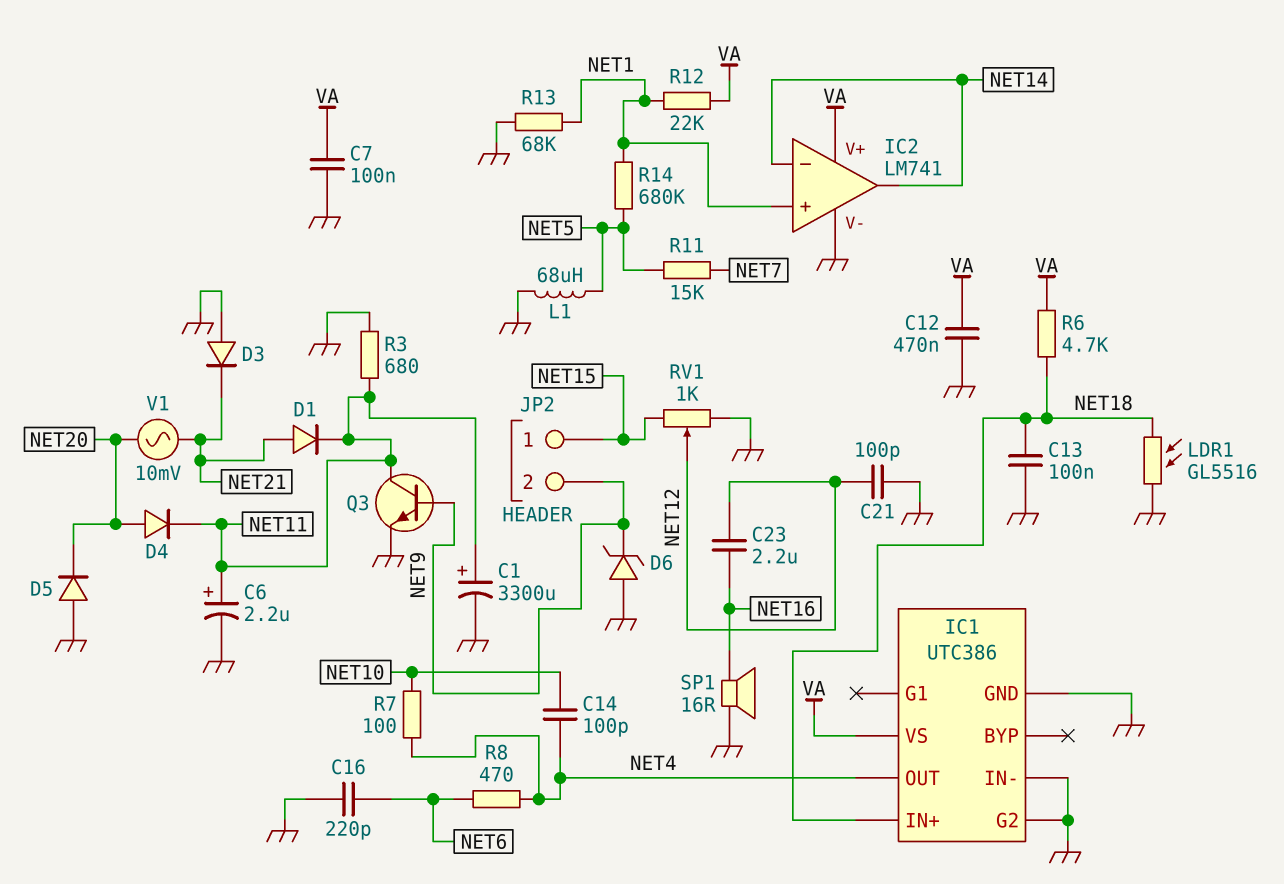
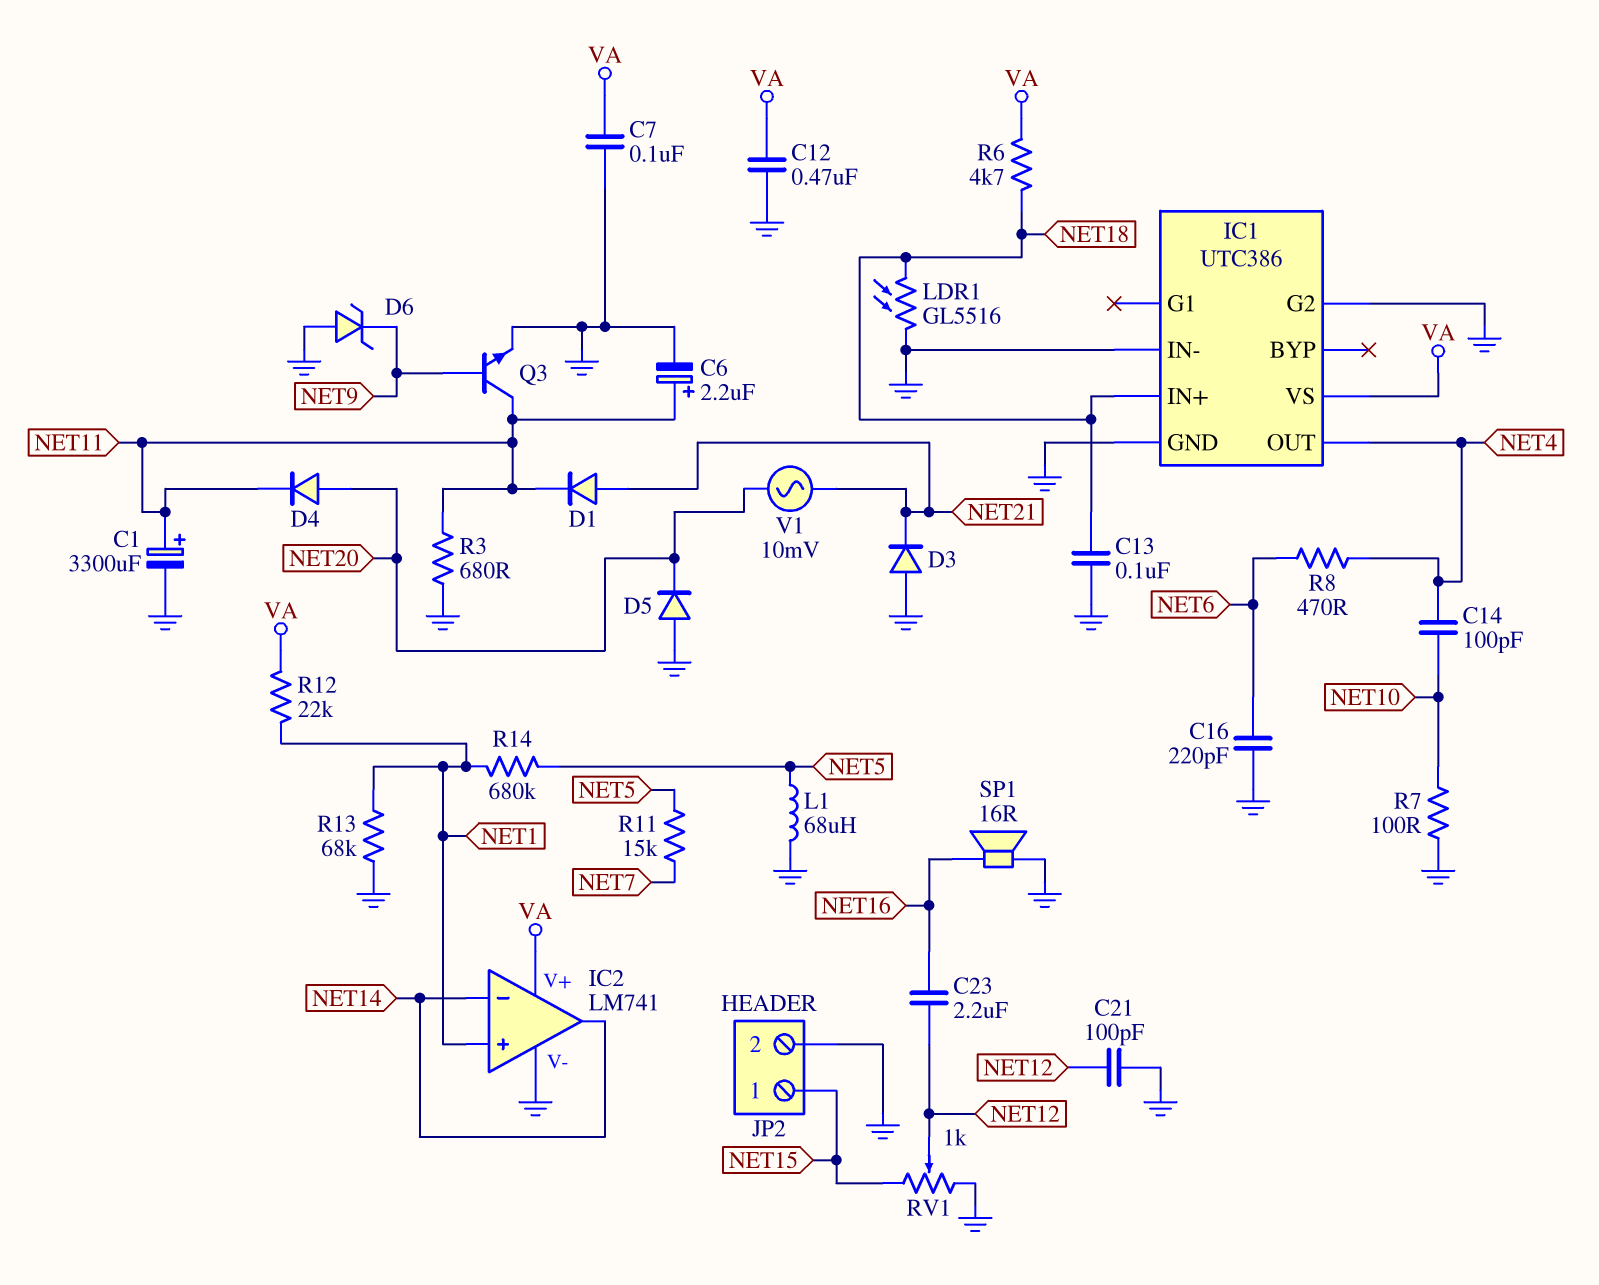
JP2 pin 2: NET9 -> GND
R7: 100 (NET4, NET10) -> 100 (GND, NET10)

